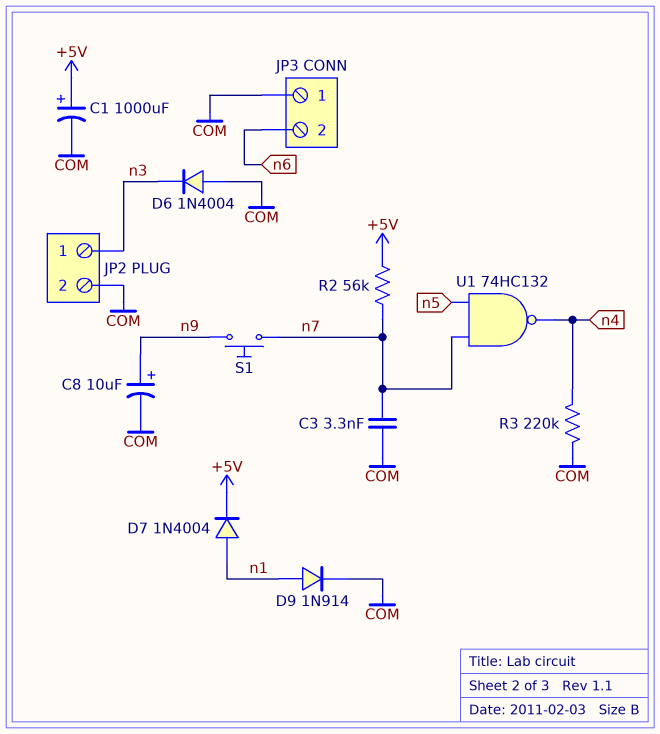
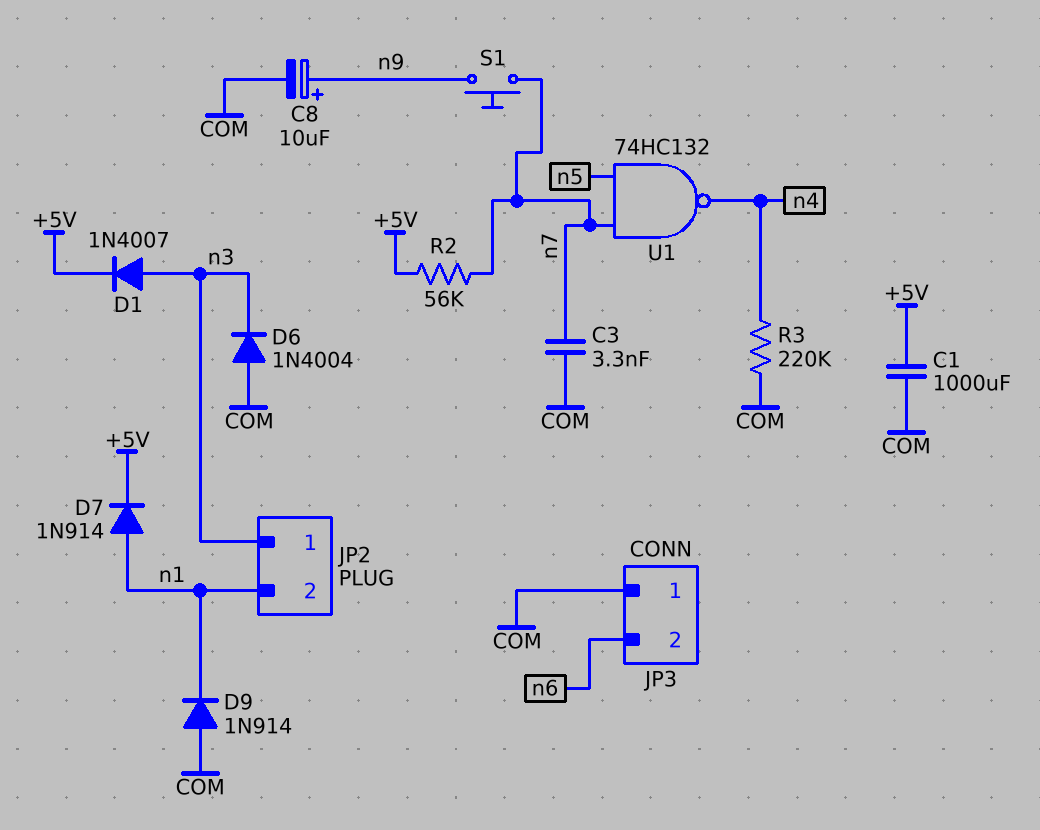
C1: 1000uF (plus +5V, minus COM) -> 1000uF (+5V, COM)
D1: none -> diode 1N4007 (A n3, K +5V)
D7: diode 1N4004 (A n1, K +5V) -> diode 1N914 (A n1, K +5V)
D9: diode 1N914 (A n1, K COM) -> diode 1N914 (A COM, K n1)
JP2 pin 2: COM -> n1

